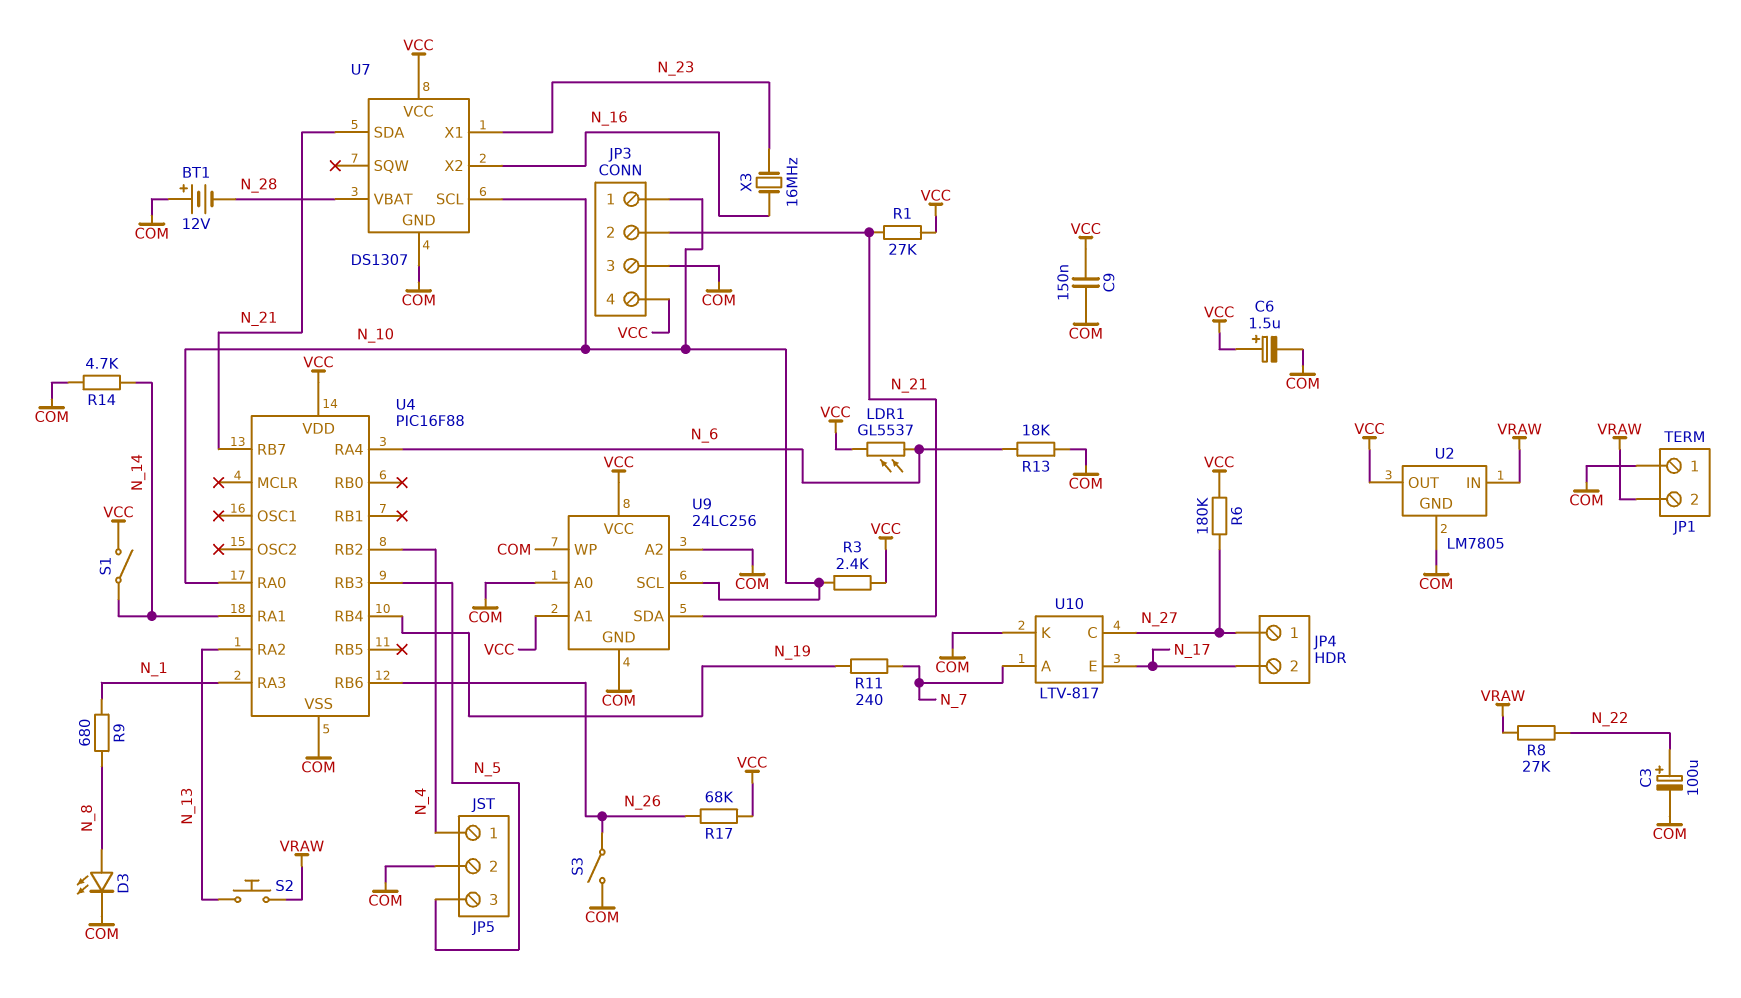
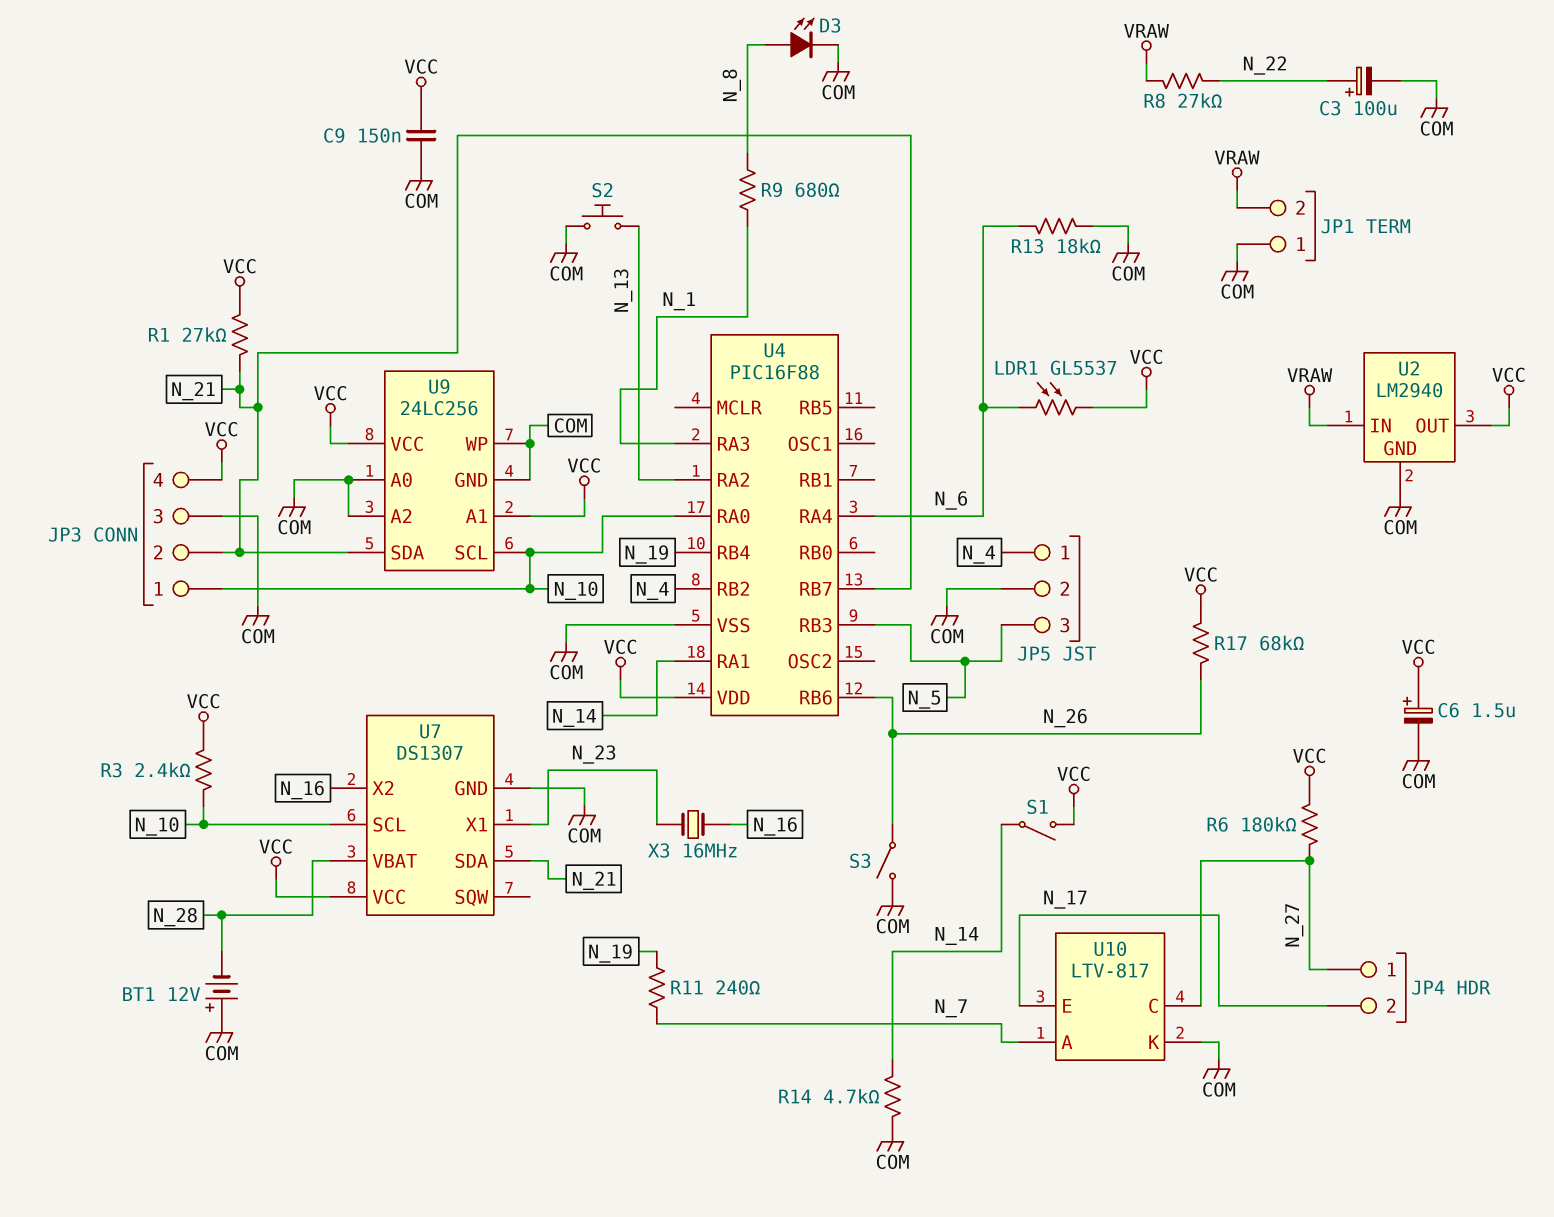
S2: button (N_13, VRAW) -> button (COM, N_13)
U2: LM7805 -> LM2940

